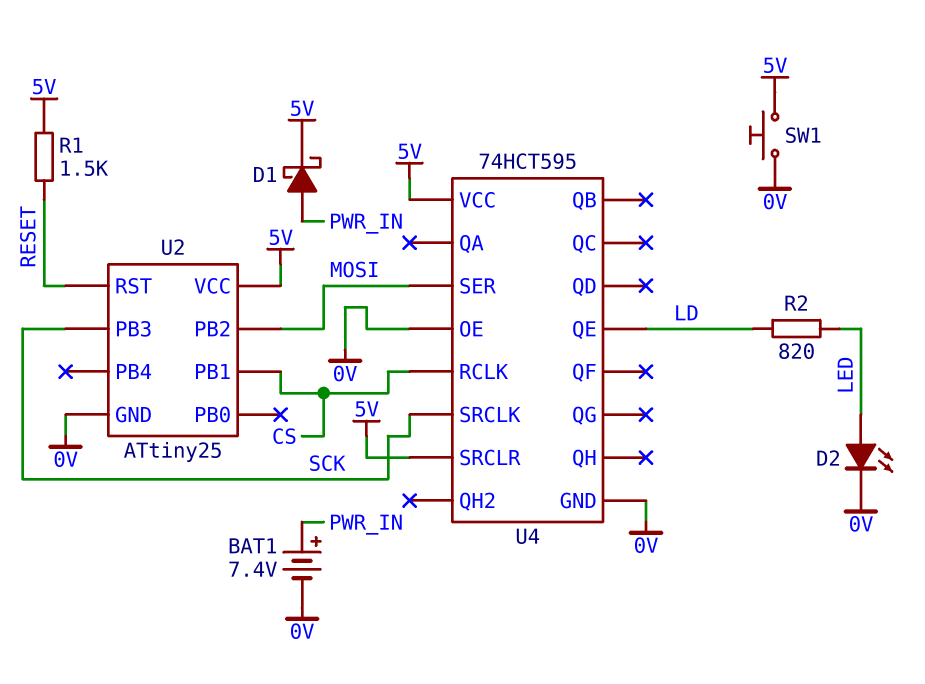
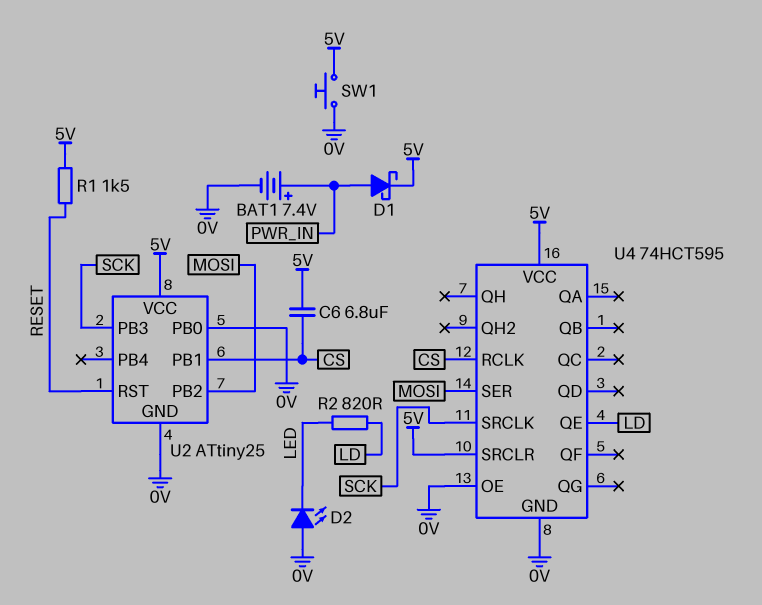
C6: none -> 6.8uF (5V, CS)
D2: LED (A LED, K 0V) -> LED (A 0V, K LED)
U2 pin PB0: none -> 0V

